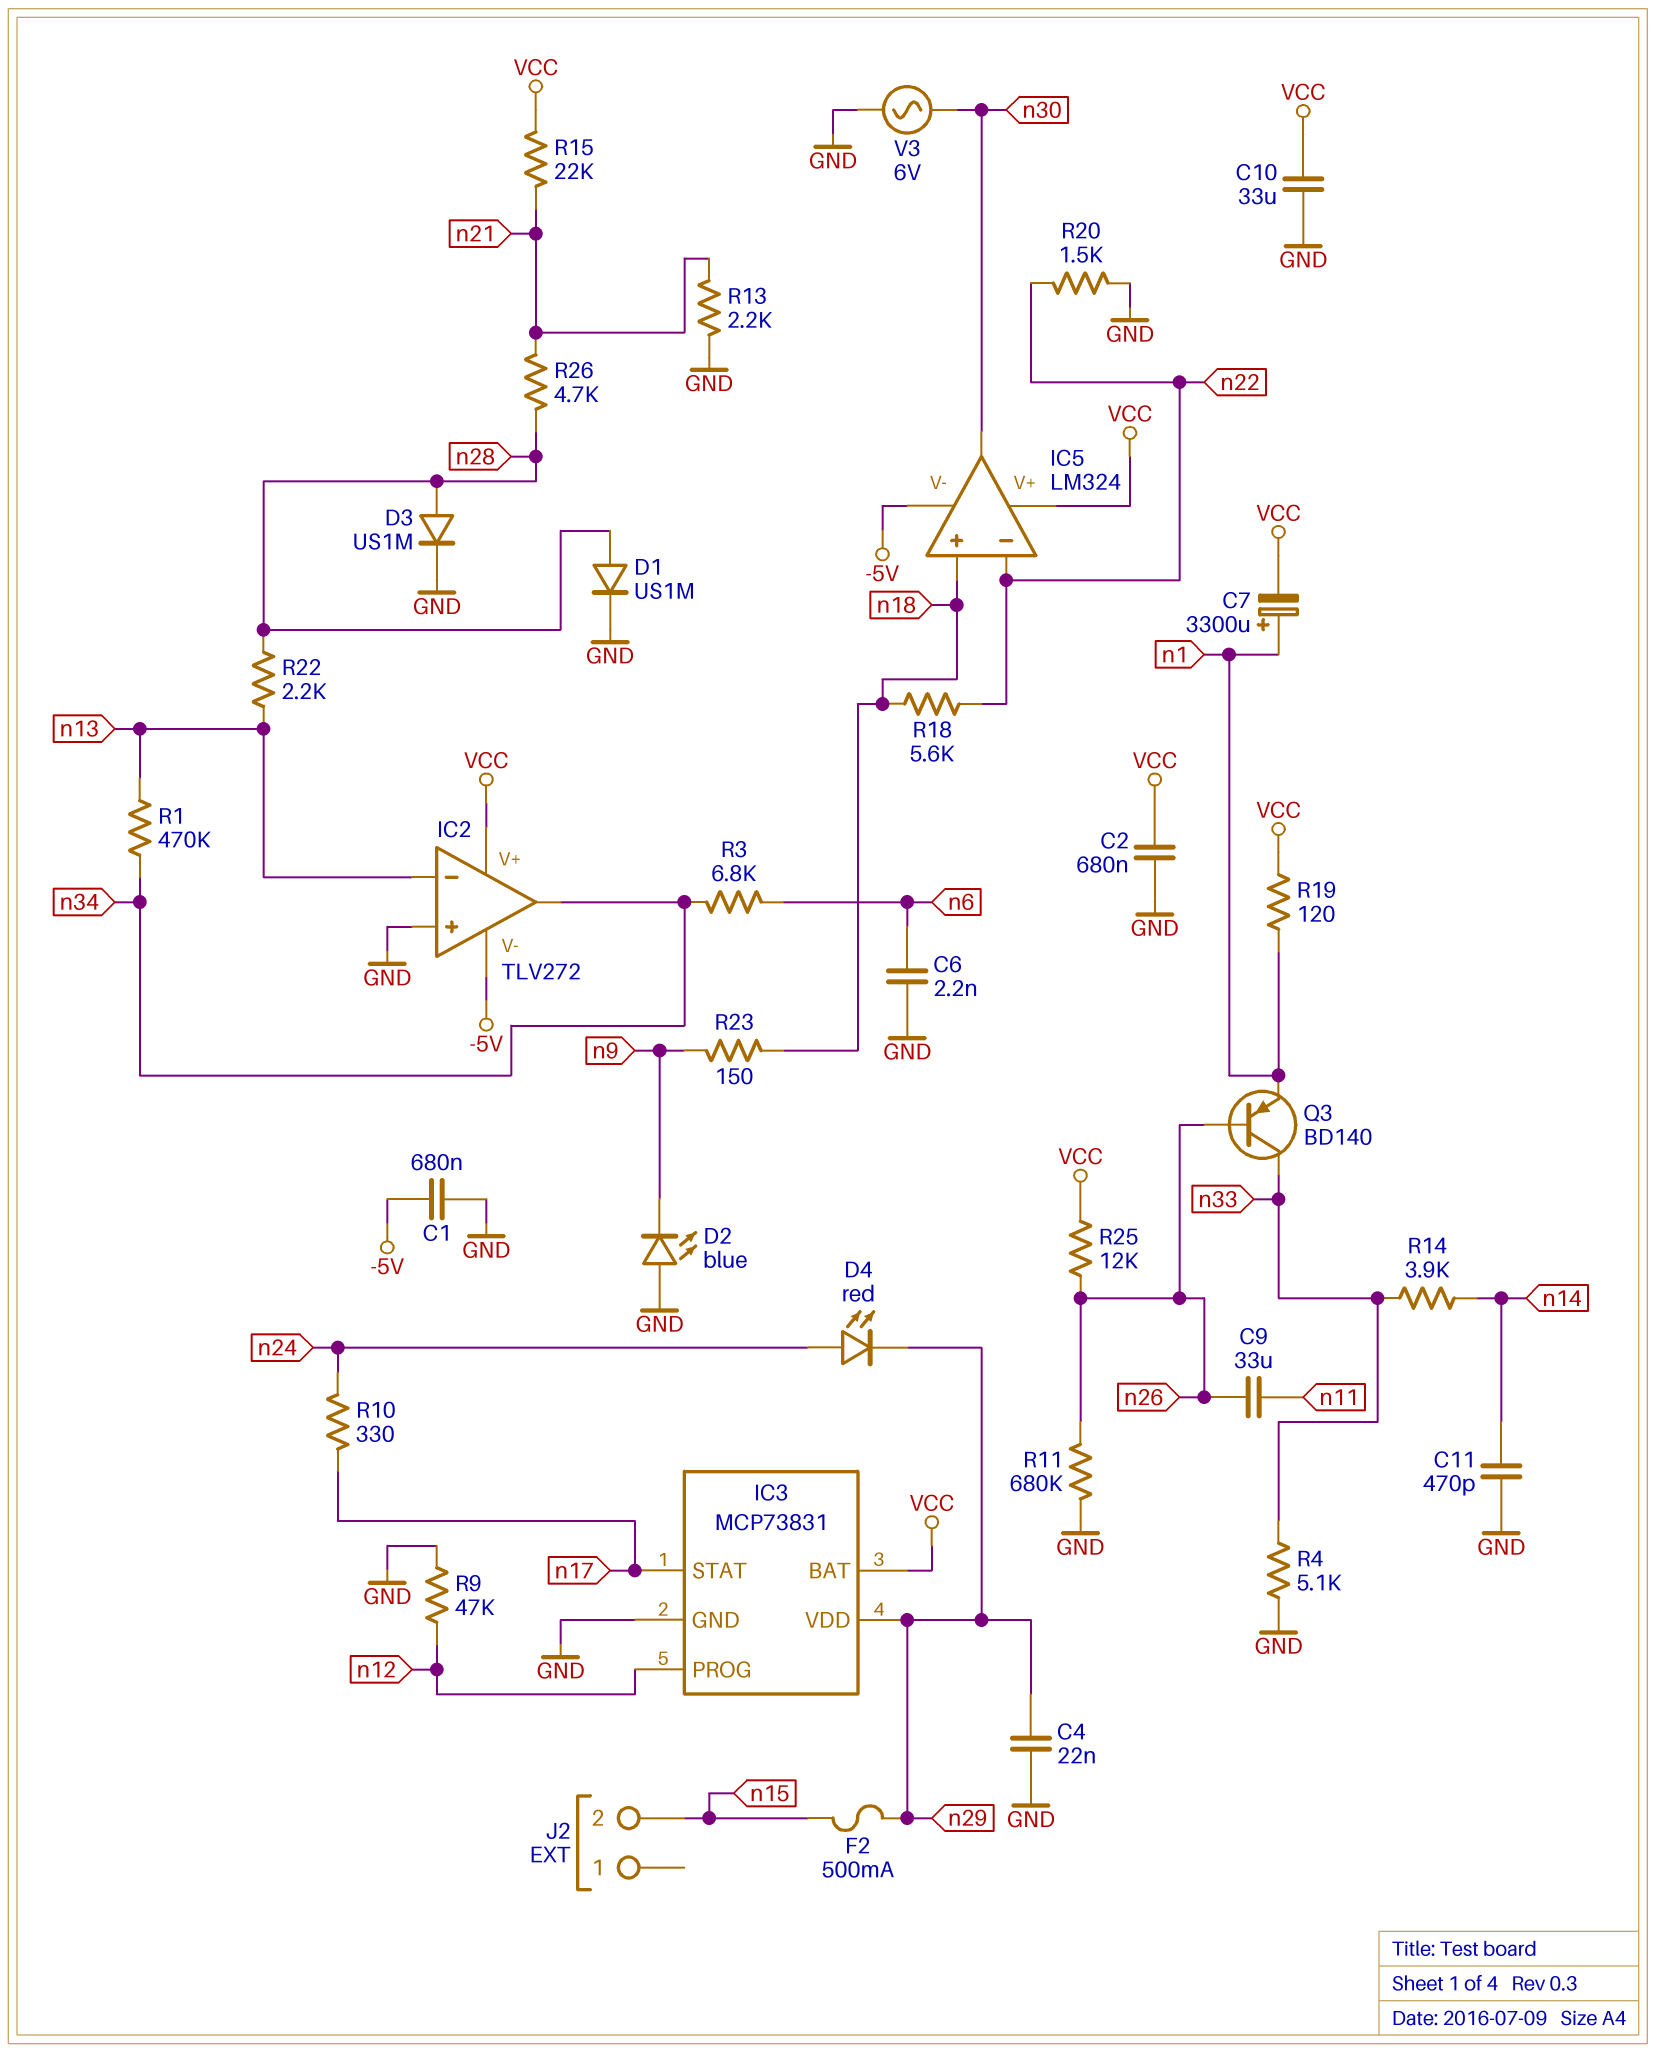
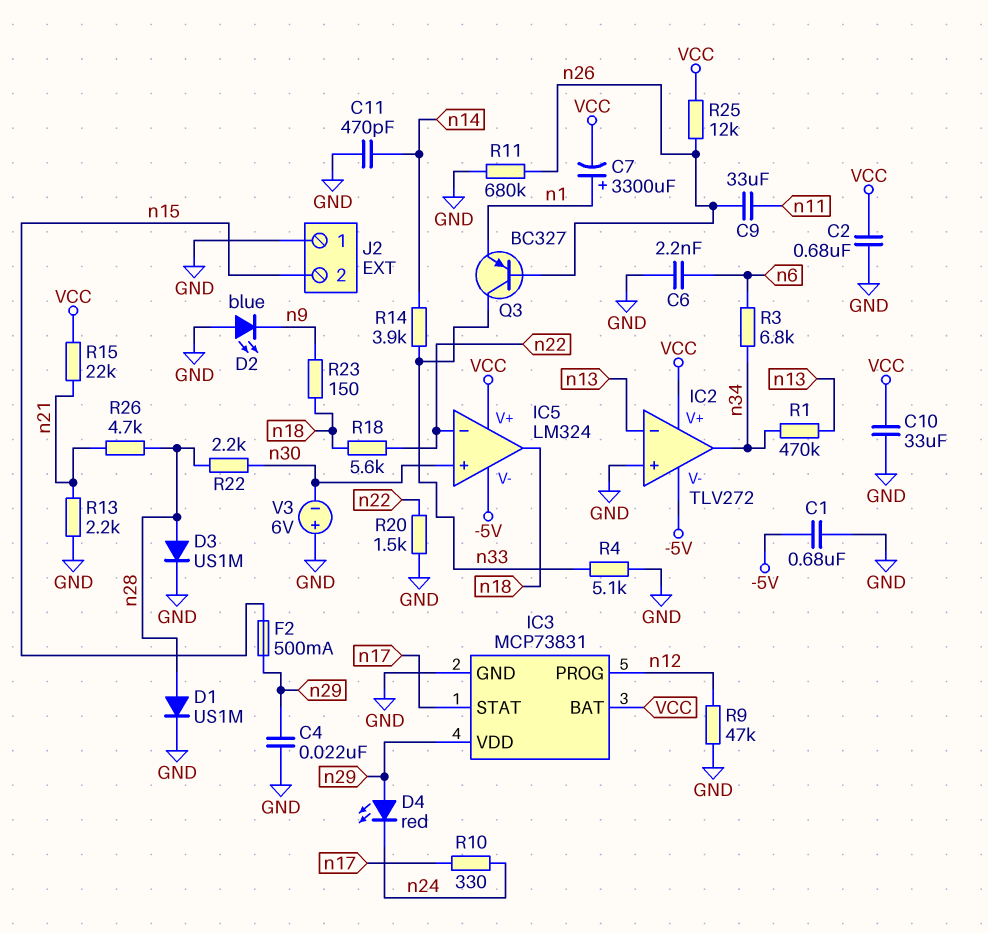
D4: LED red (A n24, K n29) -> LED red (A n29, K n24)
IC5 pin in+: n18 -> n30
IC5 pin out: n30 -> n18
J2 pin 1: none -> GND
Q3: PNP BD140 (B n26, C n33, E n1) -> PNP BC327 (B n26, C n33, E n1)
R19: 120 (VCC, n1) -> none
R22: 2.2k (n13, n28) -> 2.2k (n28, n30)
V3: AC 6V (GND, n30) -> 6V (plus GND, minus n30)

